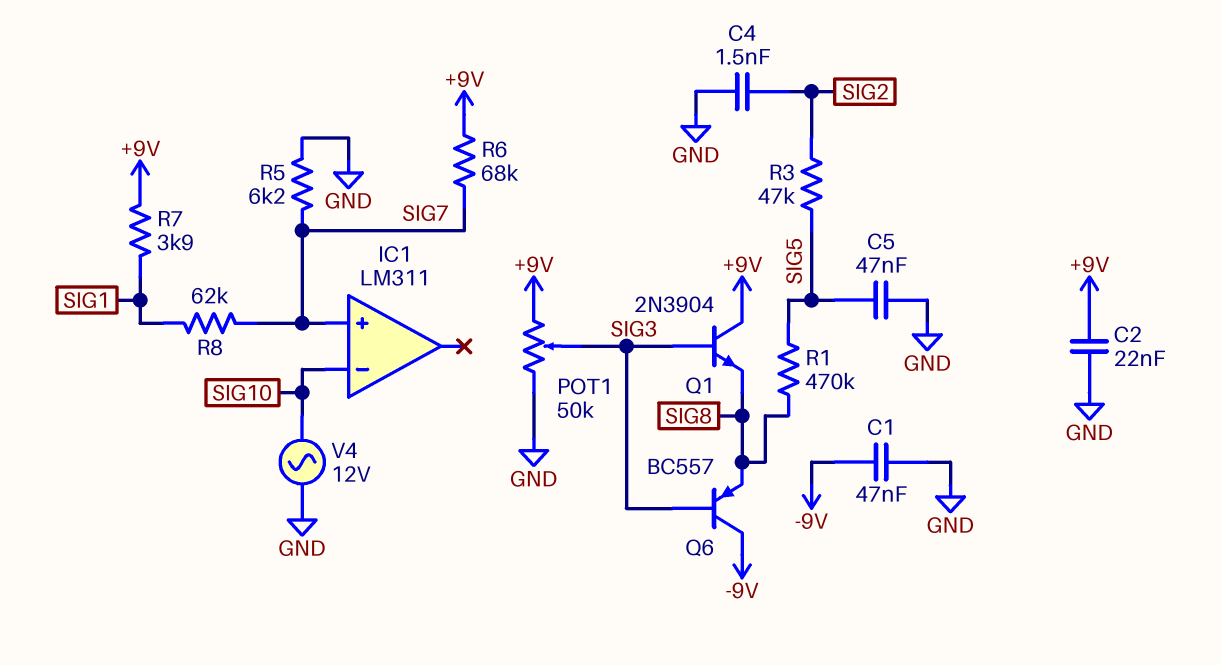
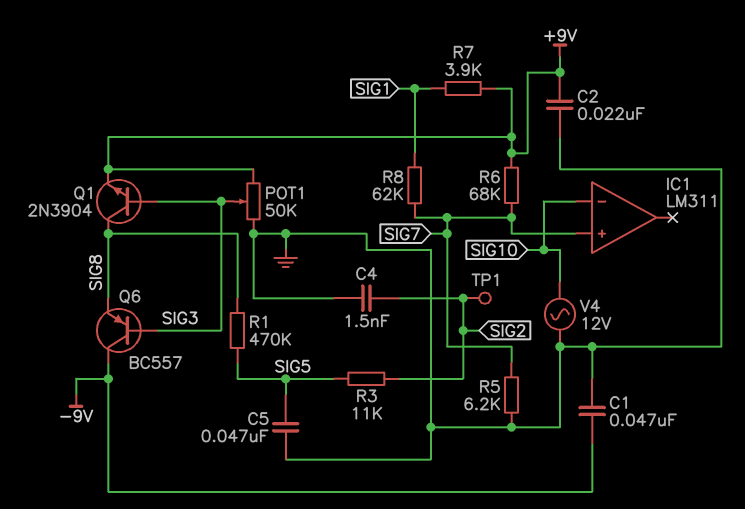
Q1: NPN 2N3904 (B SIG3, C +9V, E SIG8) -> NPN 2N3904 (B SIG3, C SIG8, E +9V)
R3: 47k (SIG2, SIG5) -> 11k (SIG2, SIG5)
TP1: none -> test point (SIG2)

